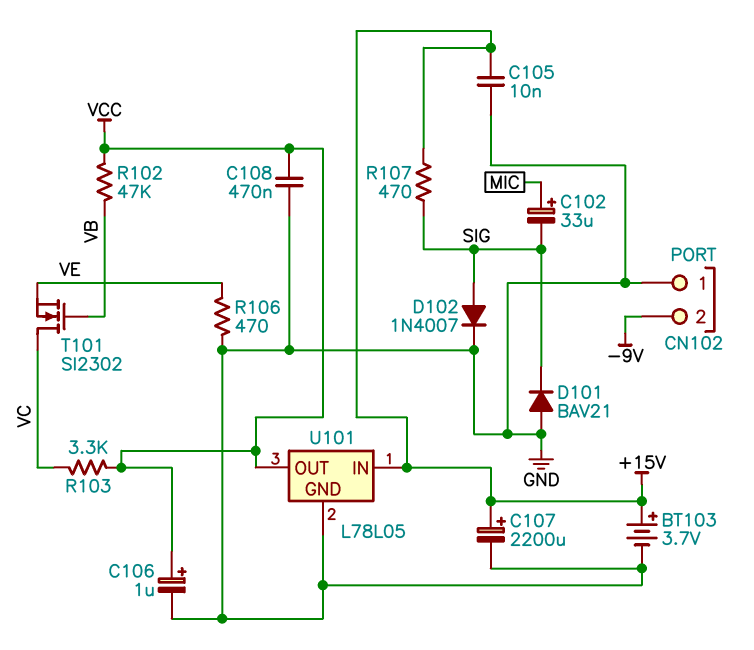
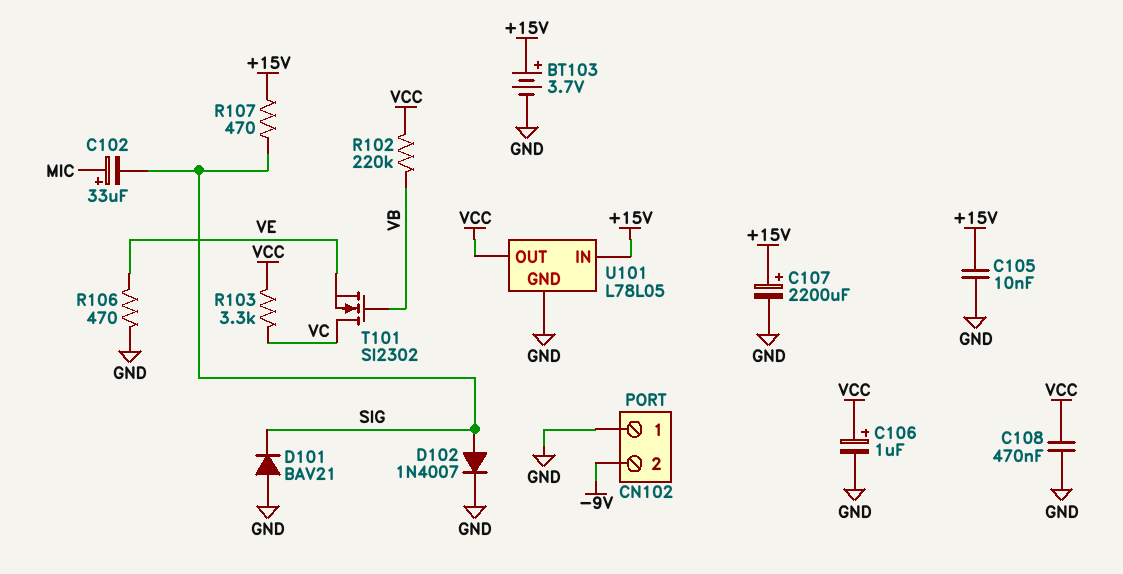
R102: 47k (VB, VCC) -> 220k (VB, VCC)

